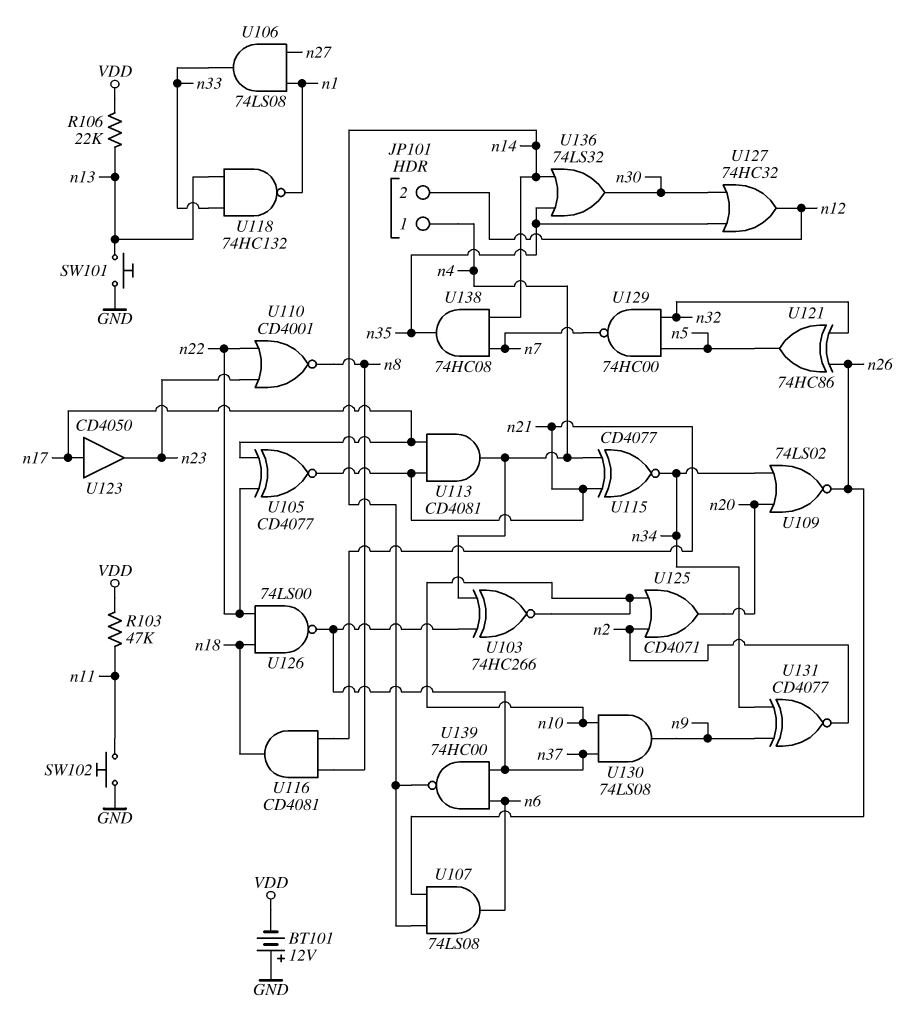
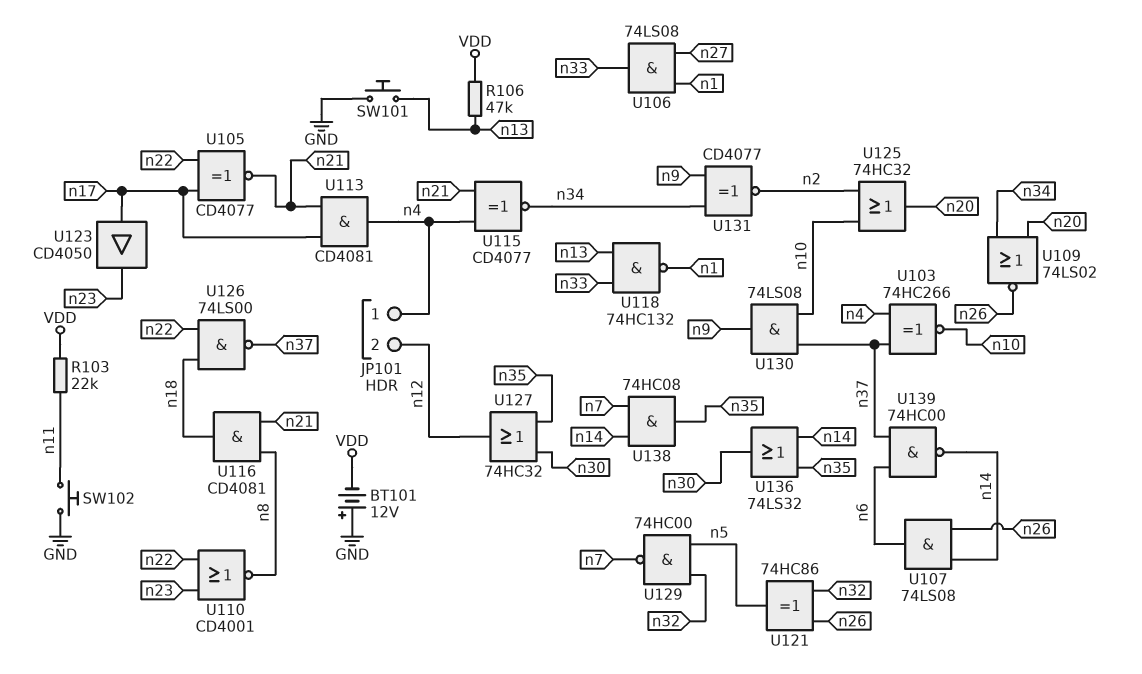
R103: 47k (VDD, n11) -> 22k (VDD, n11)
R106: 22k (VDD, n13) -> 47k (VDD, n13)
U125: OR CD4071 (in n2, in n10, out n20) -> OR 74HC32 (in n2, in n10, out n20)

